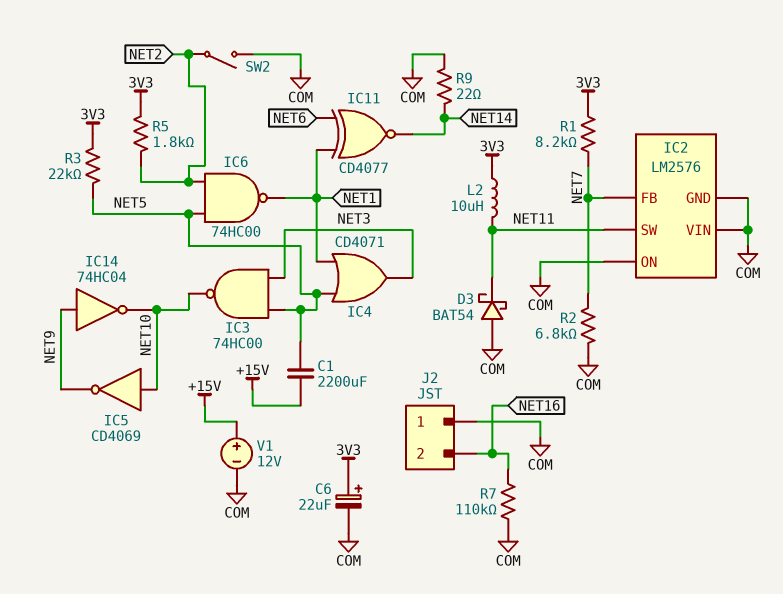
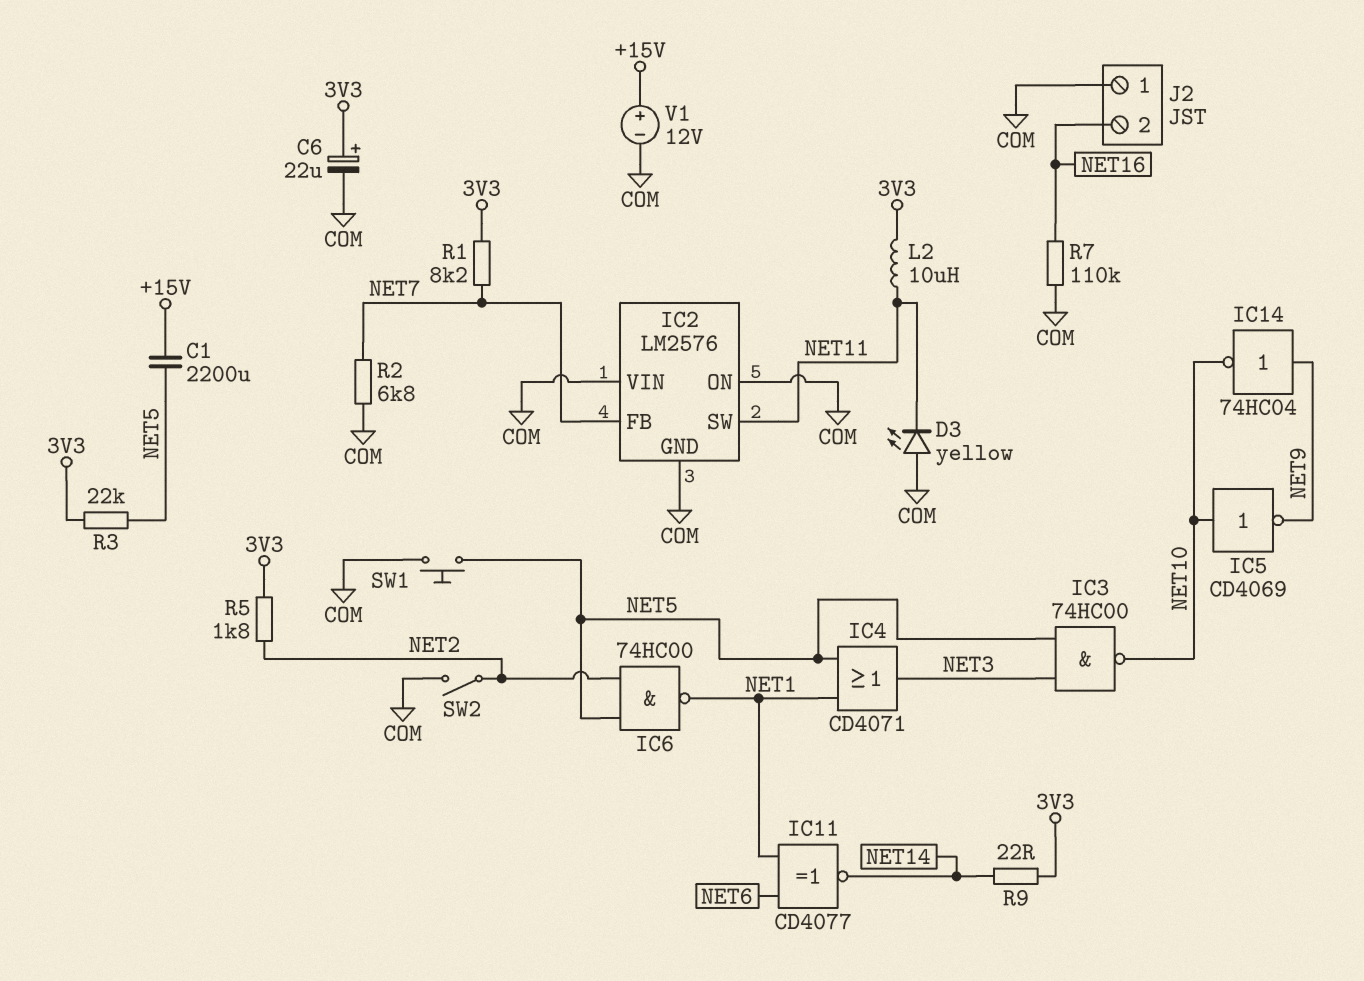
D3: schottky BAT54 (A COM, K NET11) -> LED yellow (A COM, K NET11)
R9: 22 (COM, NET14) -> 22 (3V3, NET14)
SW1: none -> button (COM, NET5)

